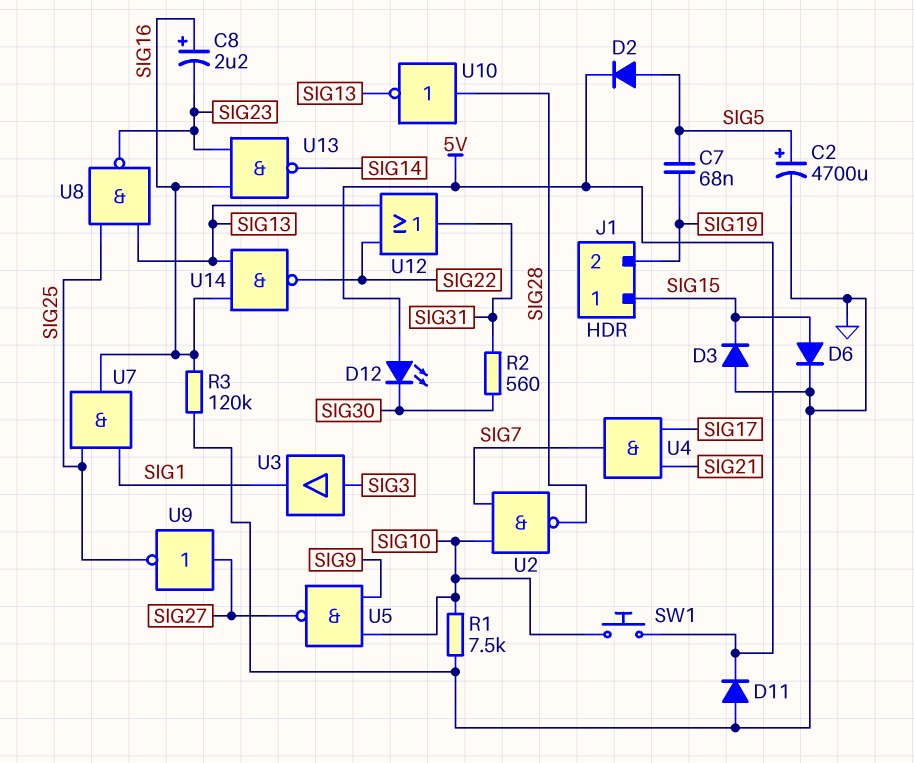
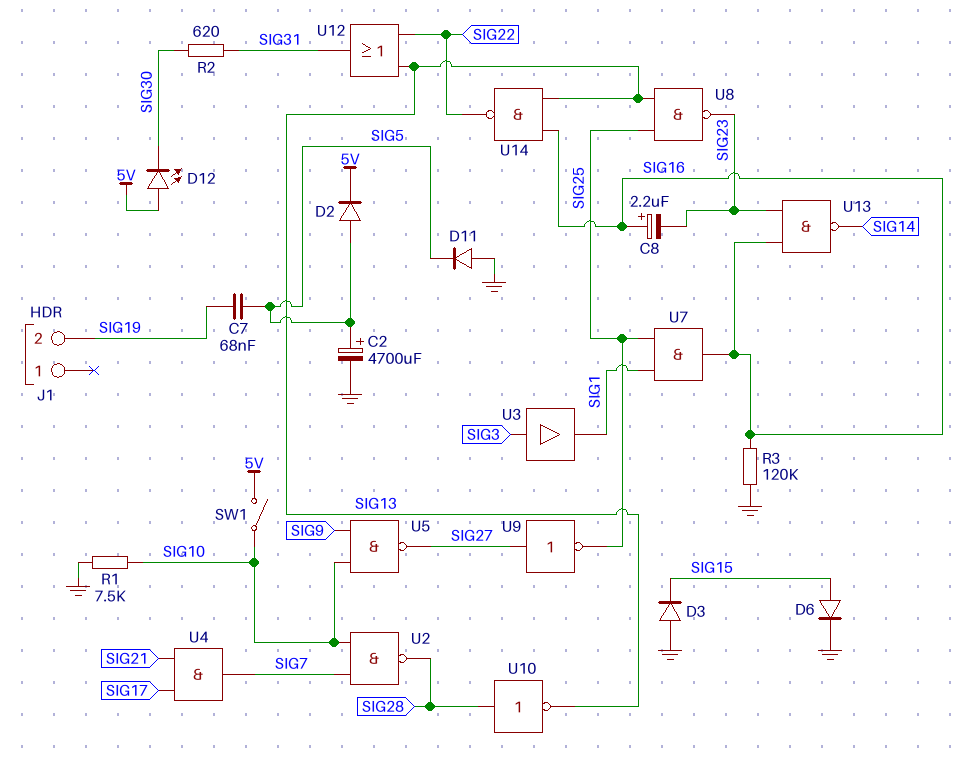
D11: diode (A GND, K 5V) -> diode (A GND, K SIG5)
J1 pin 1: SIG15 -> none
R2: 560 (SIG30, SIG31) -> 620 (SIG30, SIG31)
SW1: button (5V, SIG10) -> switch (5V, SIG10)

